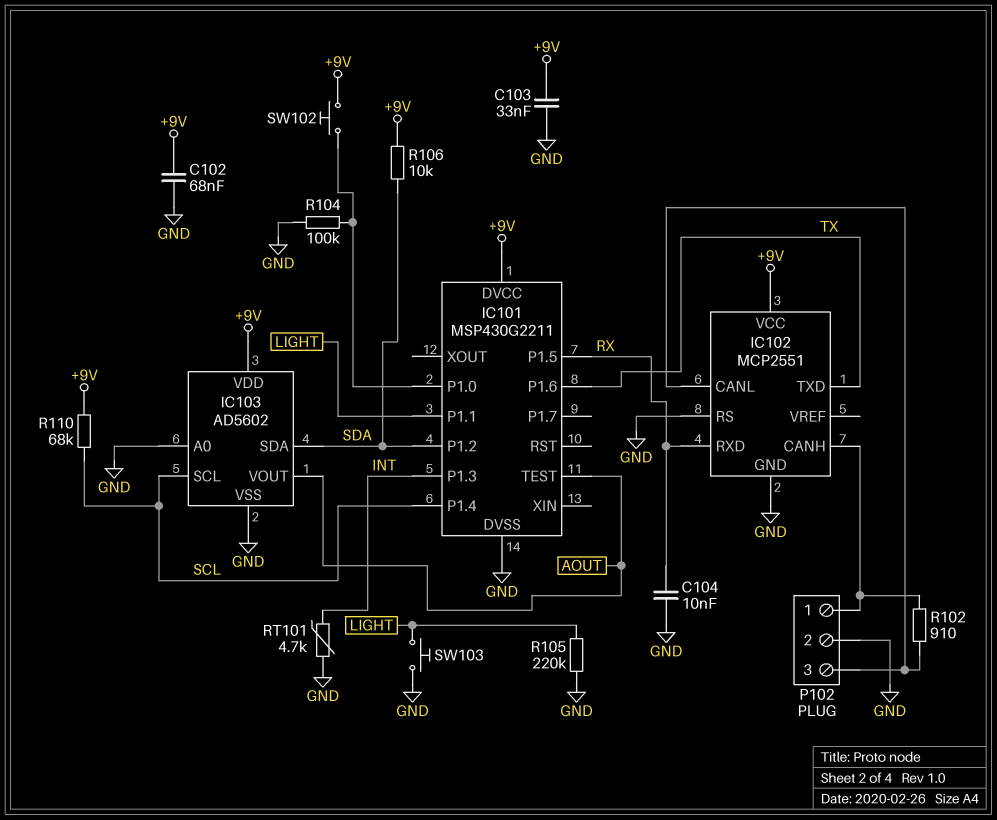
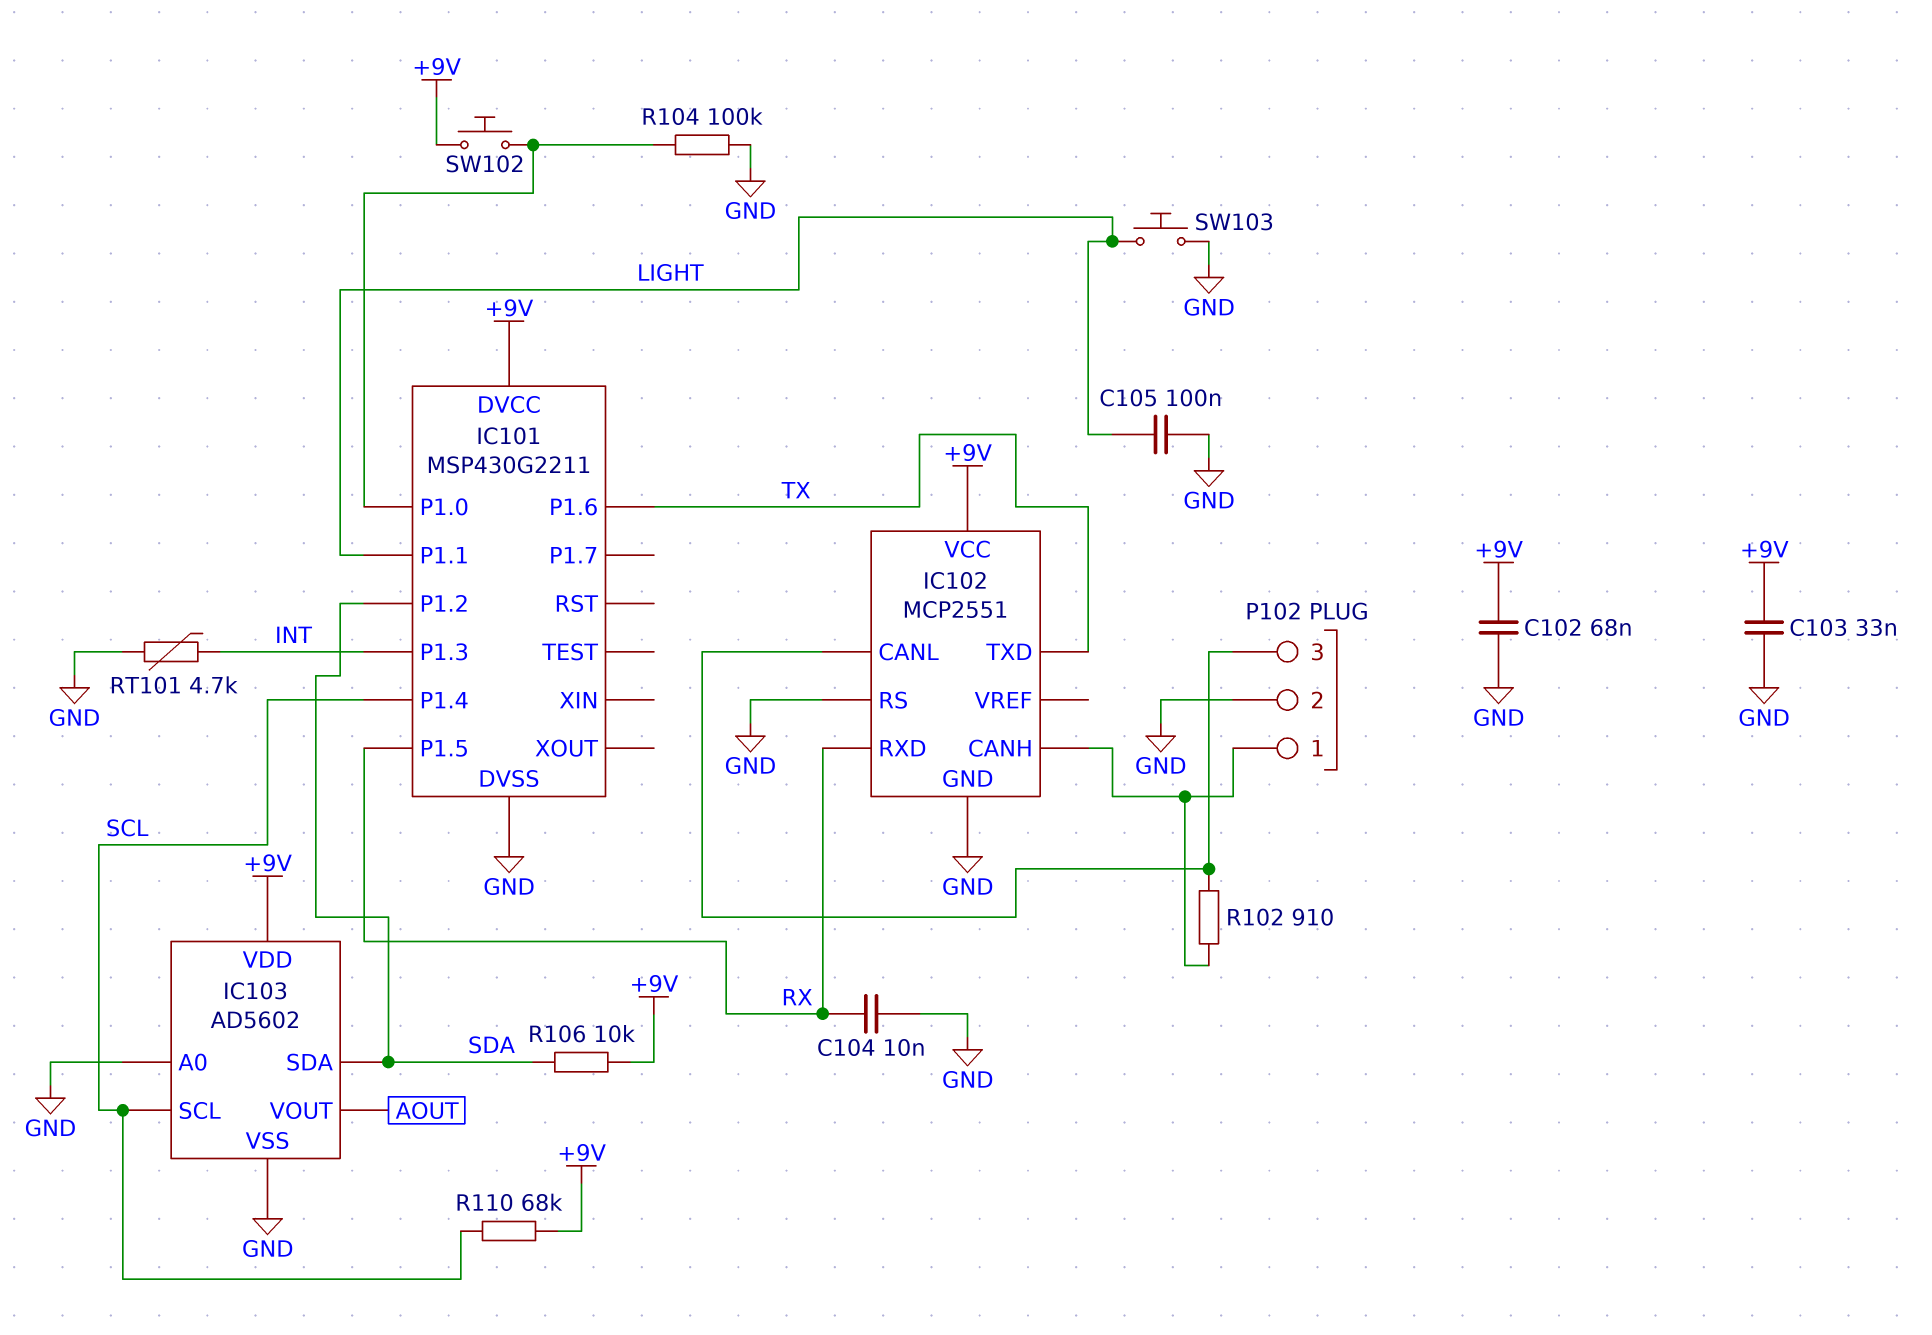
C105: none -> 100nF (GND, LIGHT)
IC101 pin TEST: AOUT -> none
R105: 220k (GND, LIGHT) -> none

